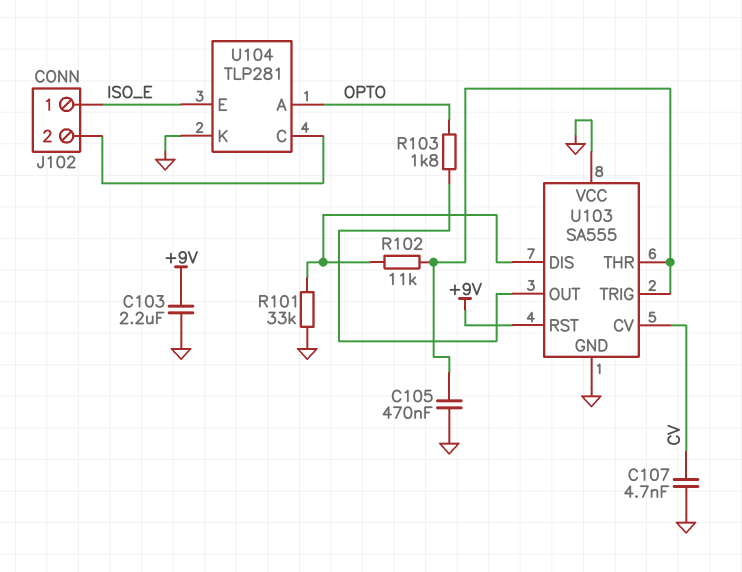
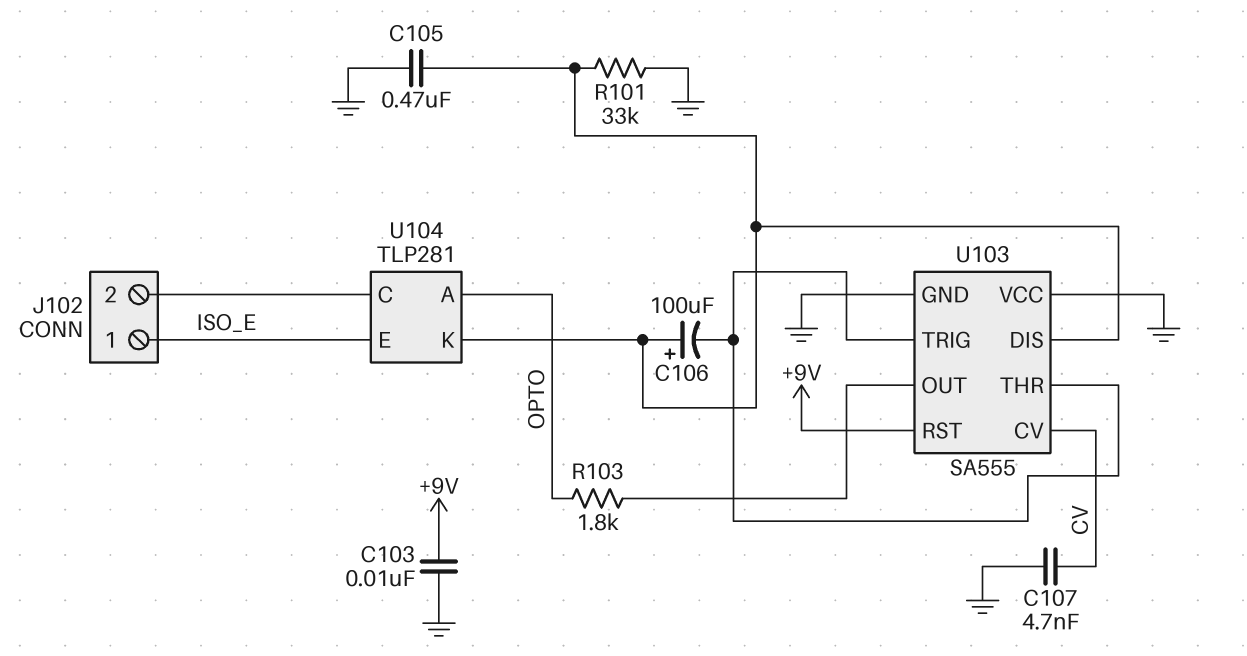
C103: 2.2uF (+9V, GND) -> 10nF (+9V, GND)
C105: 470nF (GND, U103/THR) -> 470nF (GND, U103/DIS)
C106: none -> 100uF (plus U103/DIS, minus U103/THR)
R102: 11k (U103/DIS, U103/THR) -> none
U104 pin K: GND -> U103/DIS

